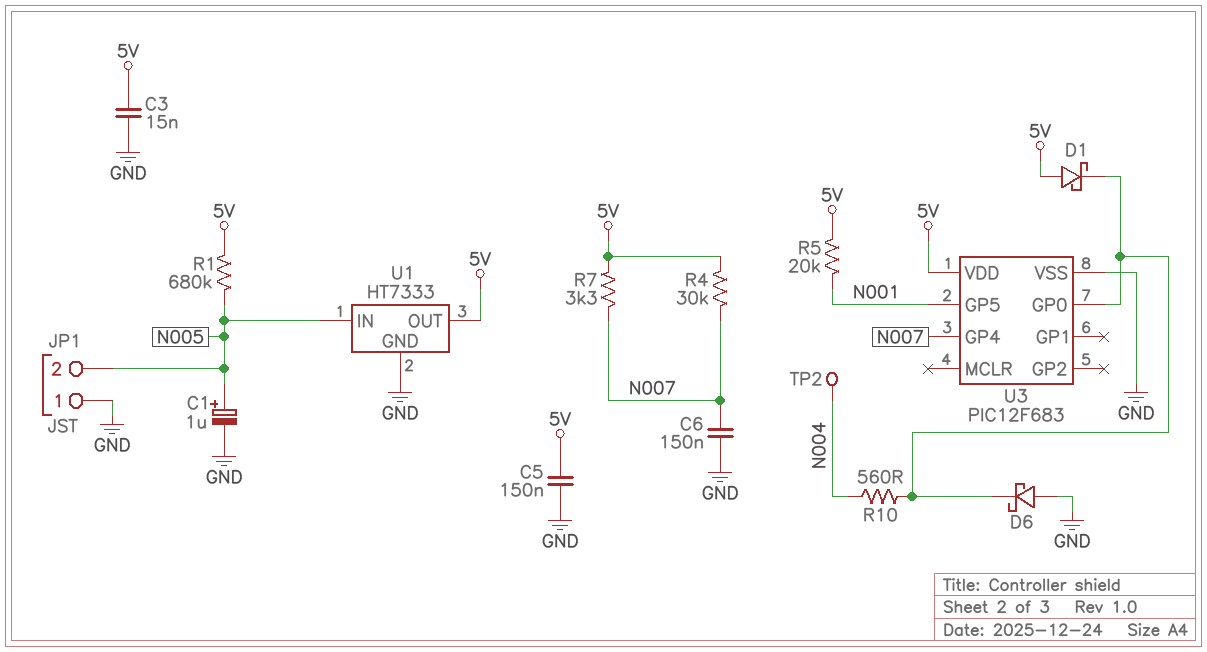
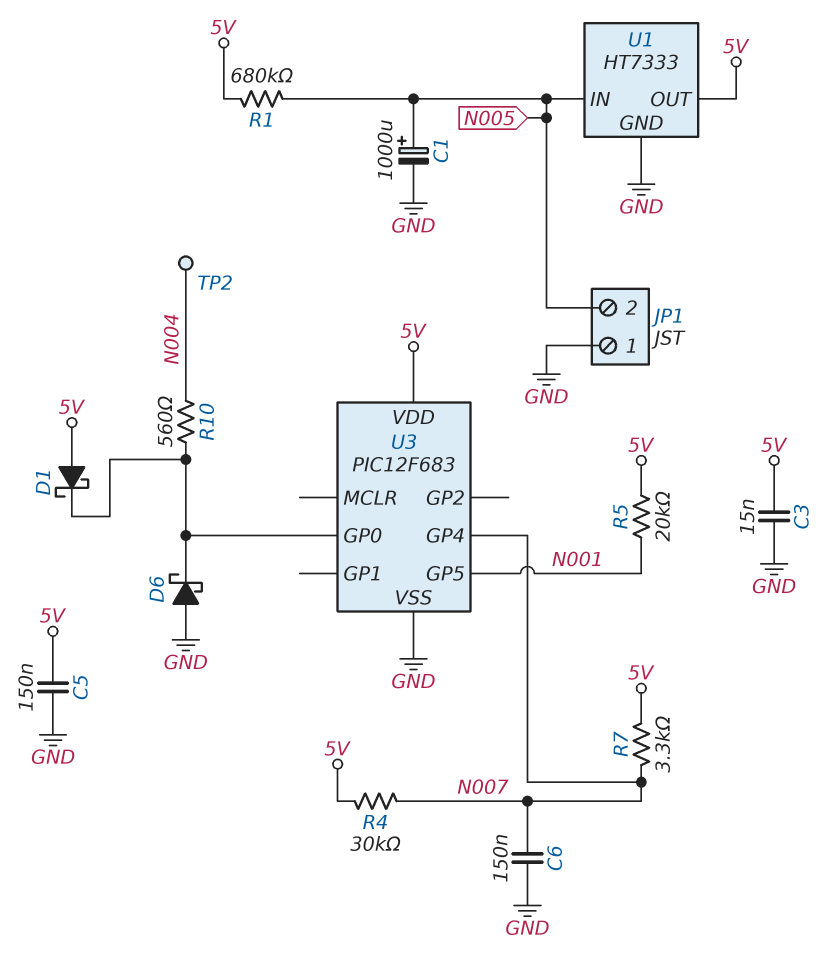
C1: 1uF (plus N005, minus GND) -> 1000uF (plus N005, minus GND)

